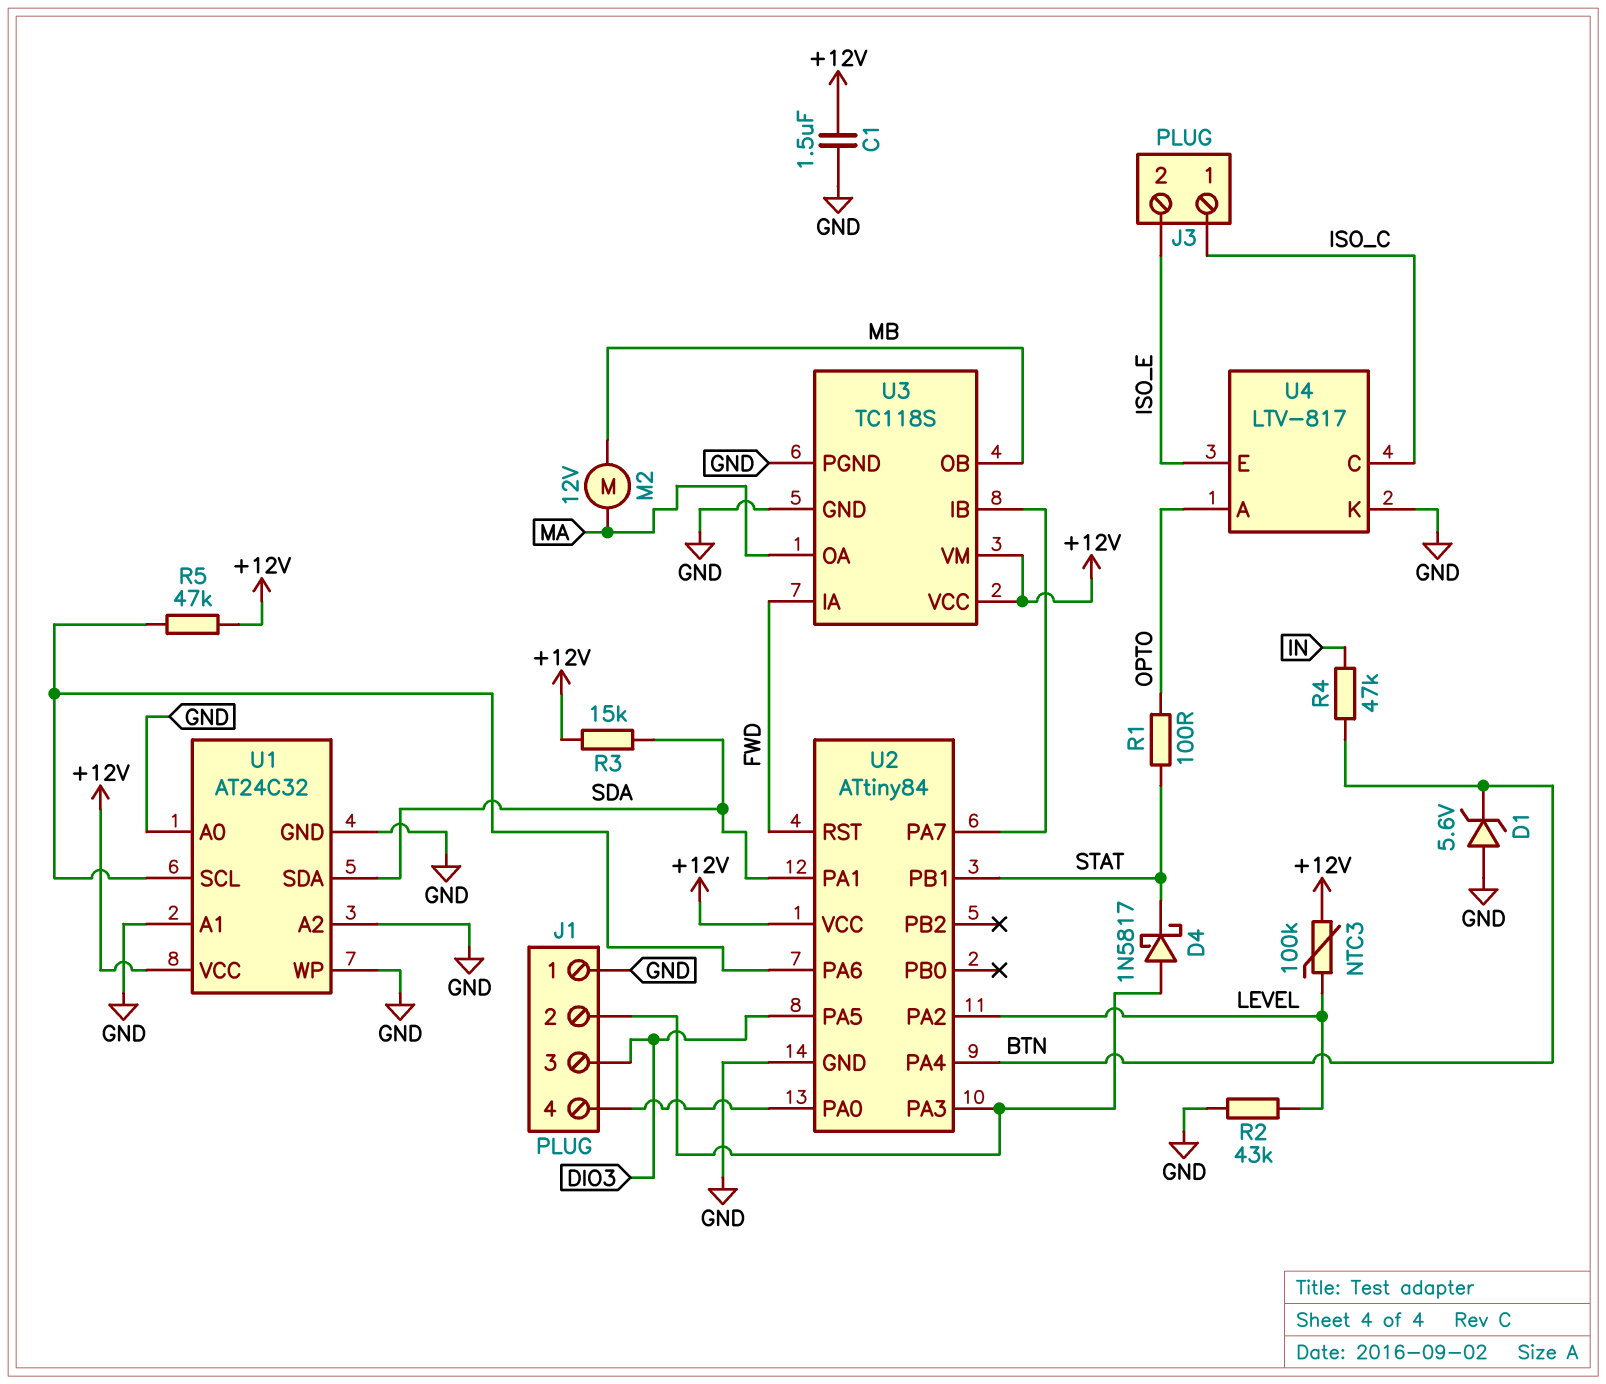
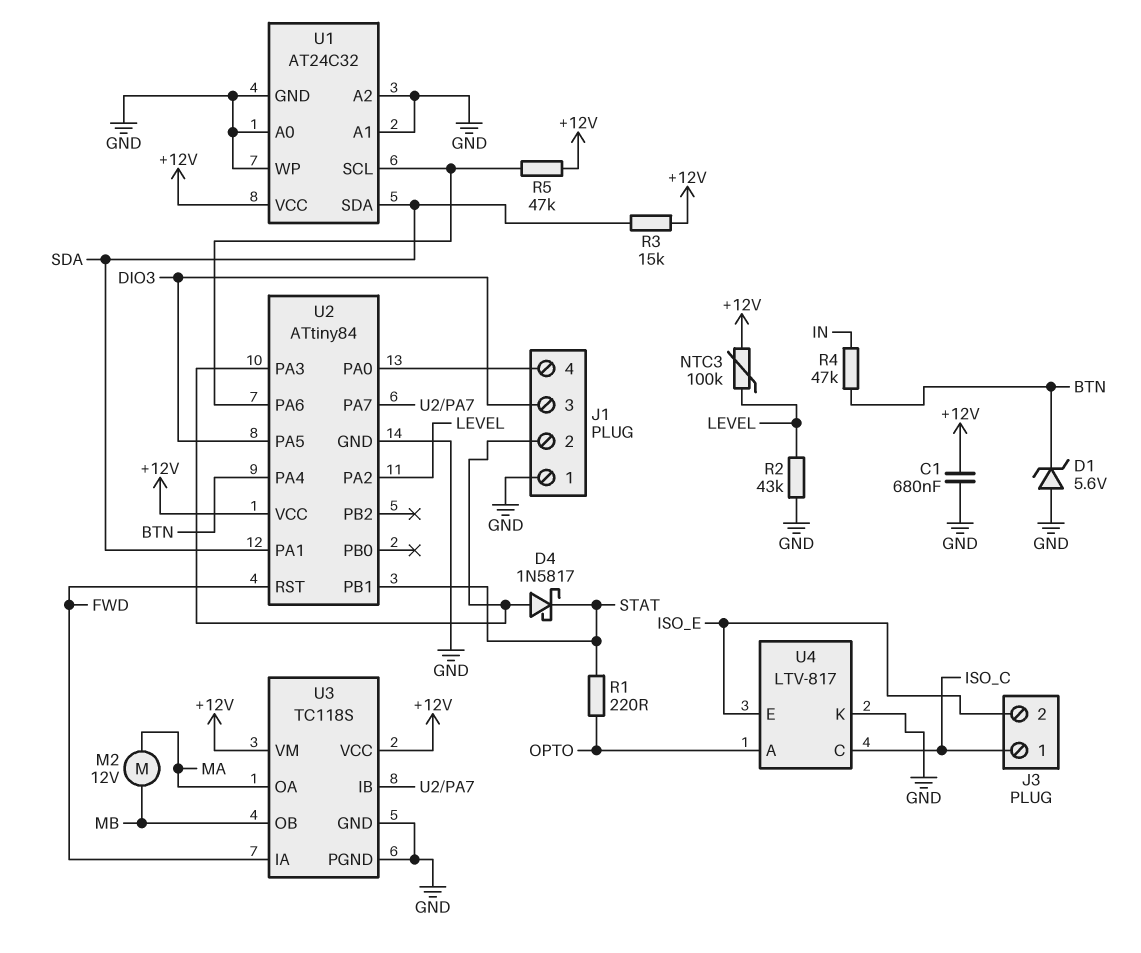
C1: 1.5uF (+12V, GND) -> 680nF (+12V, GND)
R1: 100 (OPTO, STAT) -> 220 (OPTO, STAT)

